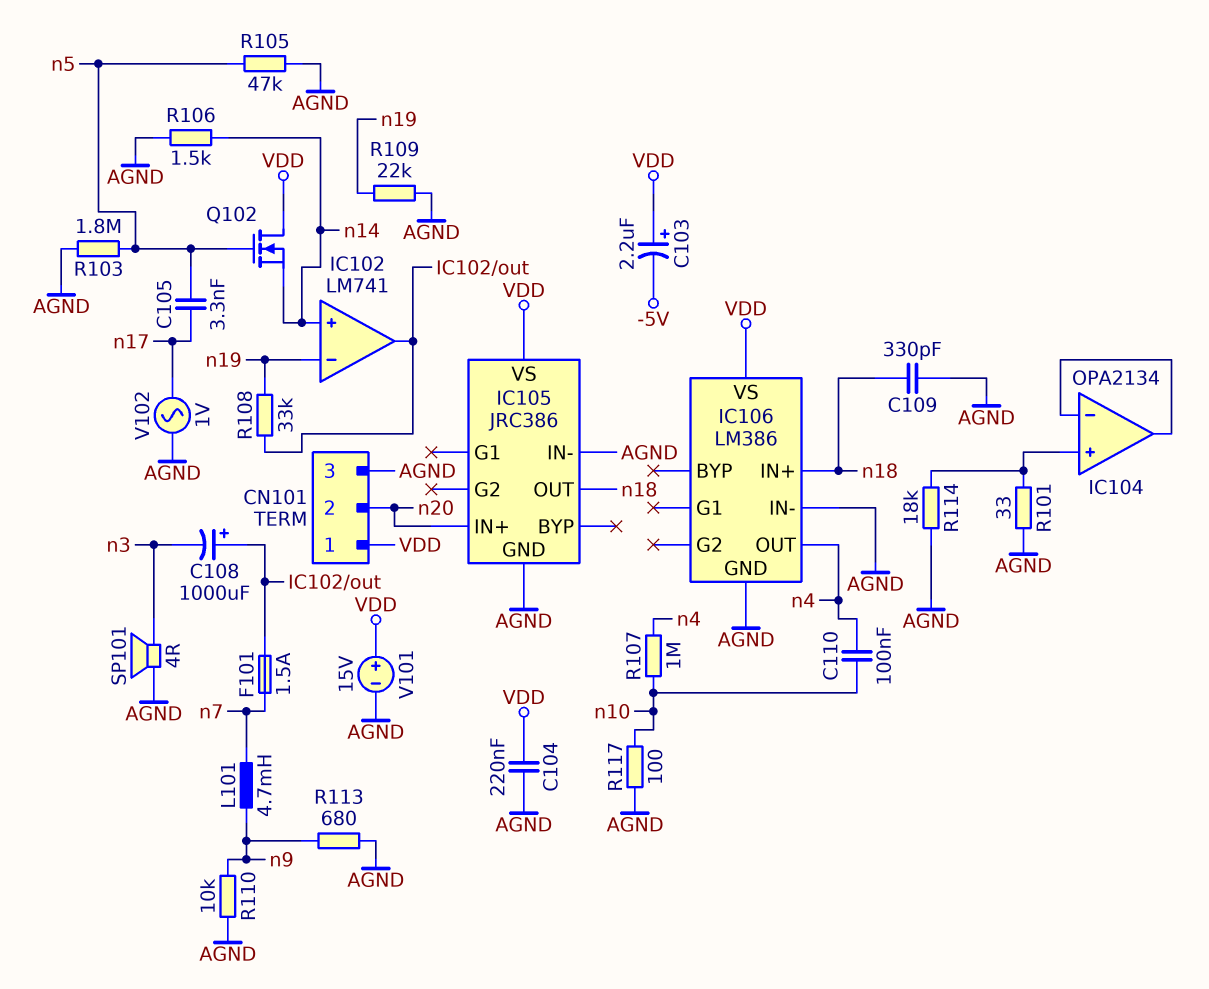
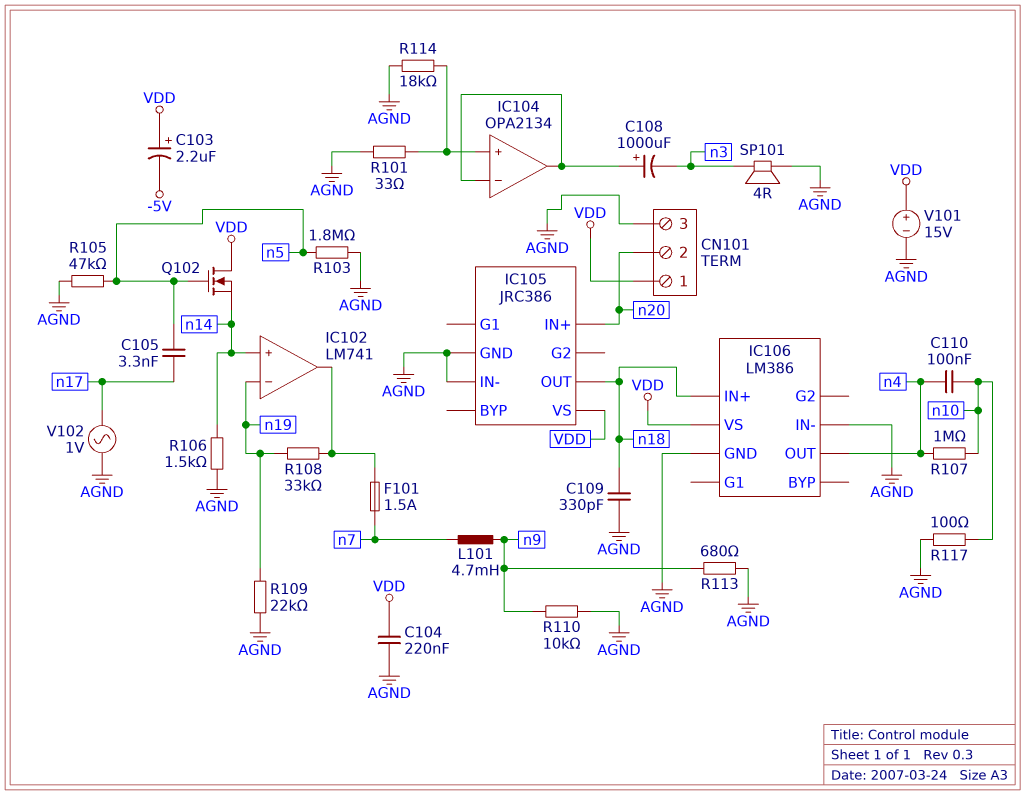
C108: 1000uF (plus IC102/out, minus n3) -> 1000uF (plus IC104/in-, minus n3)

